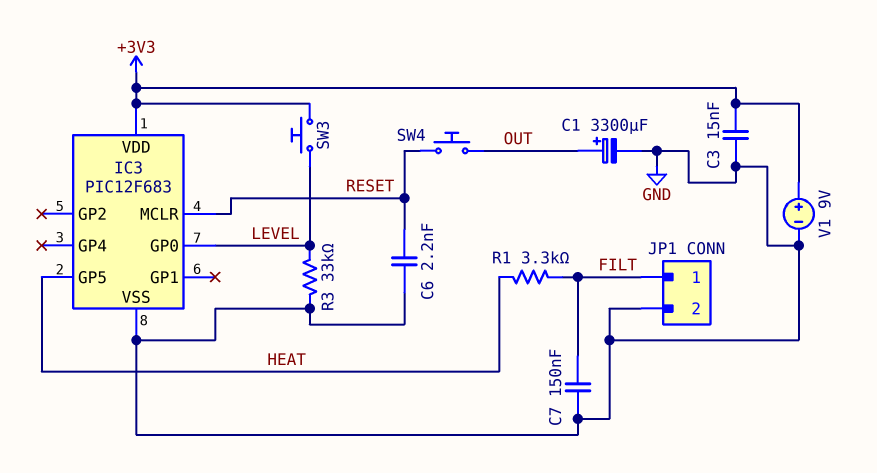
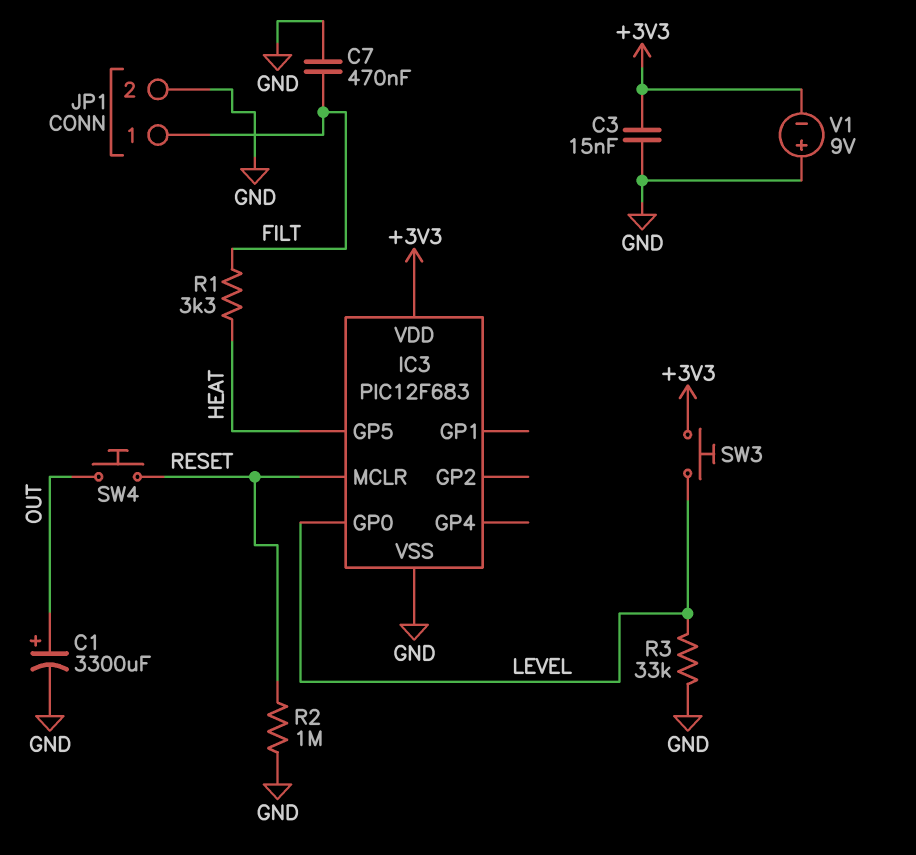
C6: 2.2nF (GND, RESET) -> none
C7: 150nF (FILT, GND) -> 470nF (FILT, GND)
R2: none -> 1M (GND, RESET)
V1: 9V (plus +3V3, minus GND) -> 9V (plus GND, minus +3V3)

